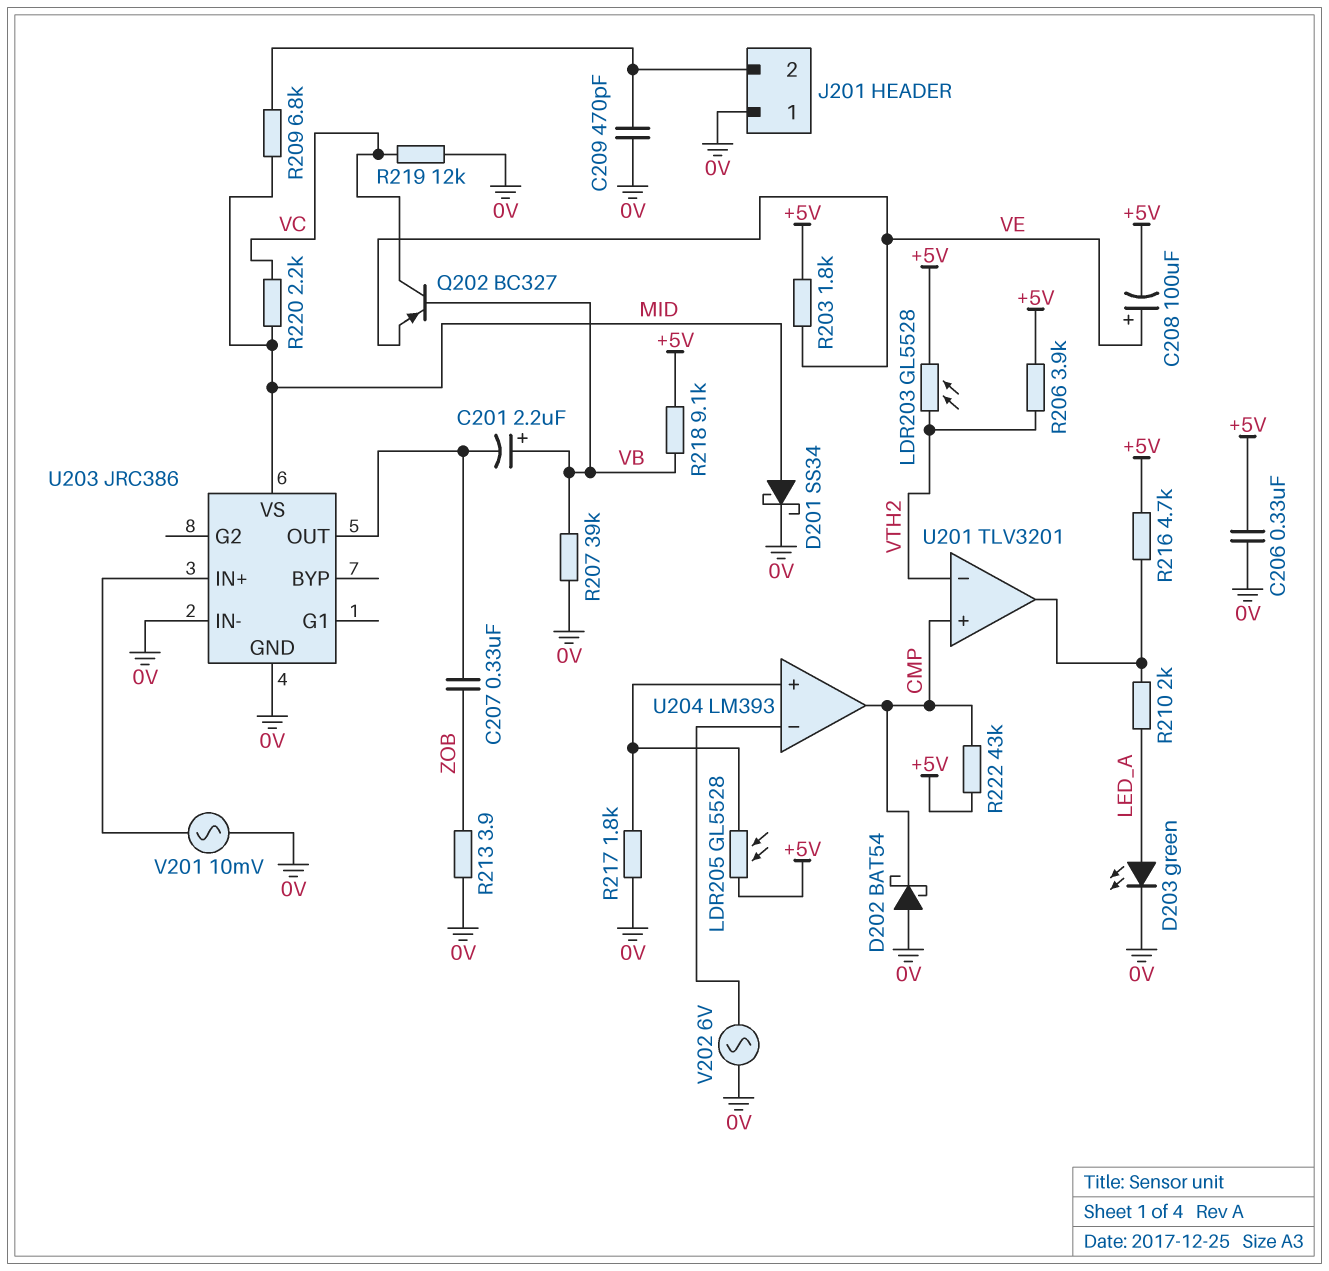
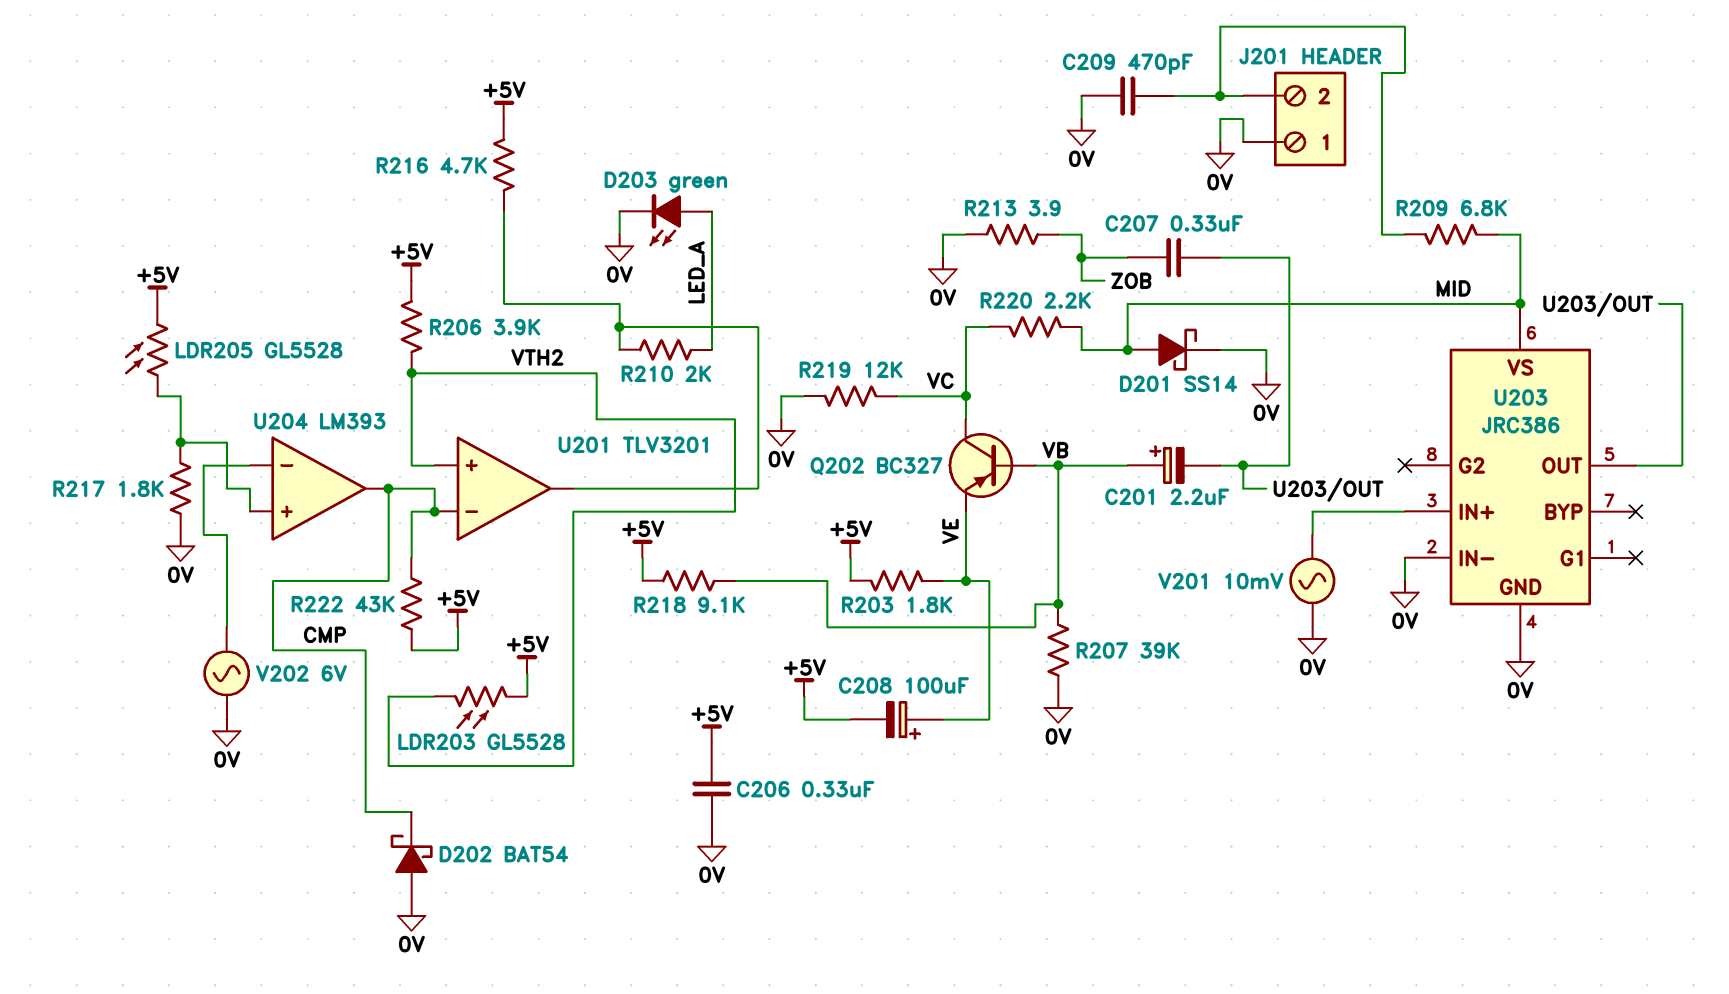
D201: schottky SS34 (A MID, K 0V) -> schottky SS14 (A MID, K 0V)
U201 pin in+: CMP -> VTH2
U201 pin in-: VTH2 -> CMP

